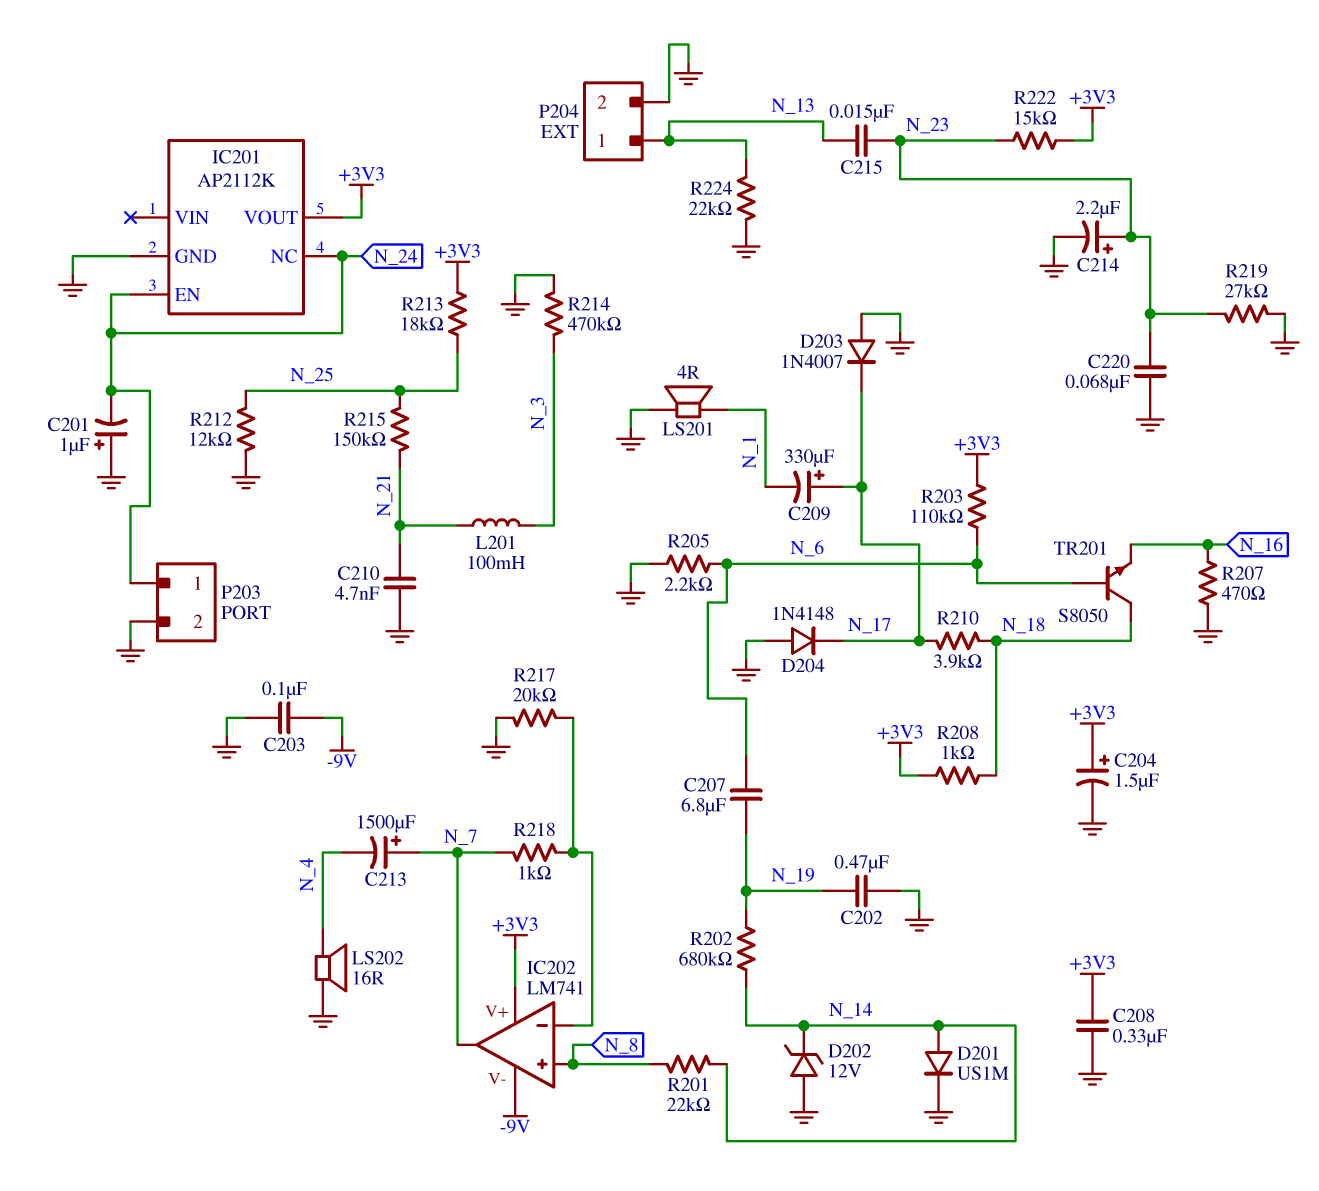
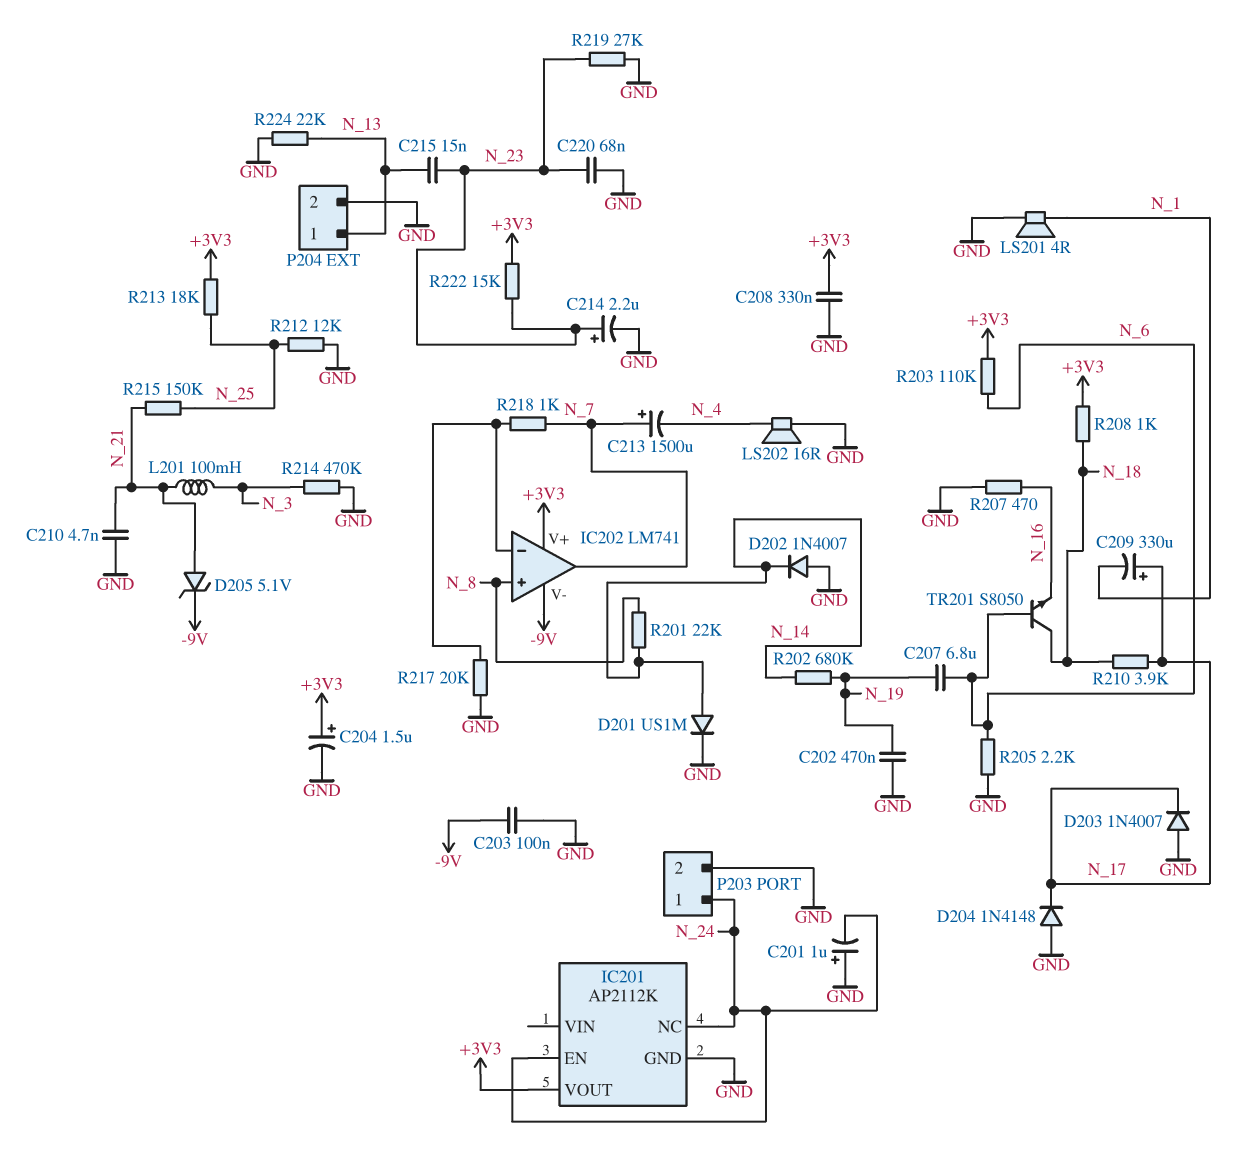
D202: zener 12V (A GND, K N_14) -> diode 1N4007 (A GND, K N_14)
D205: none -> zener 5.1V (A N_21, K -9V)

